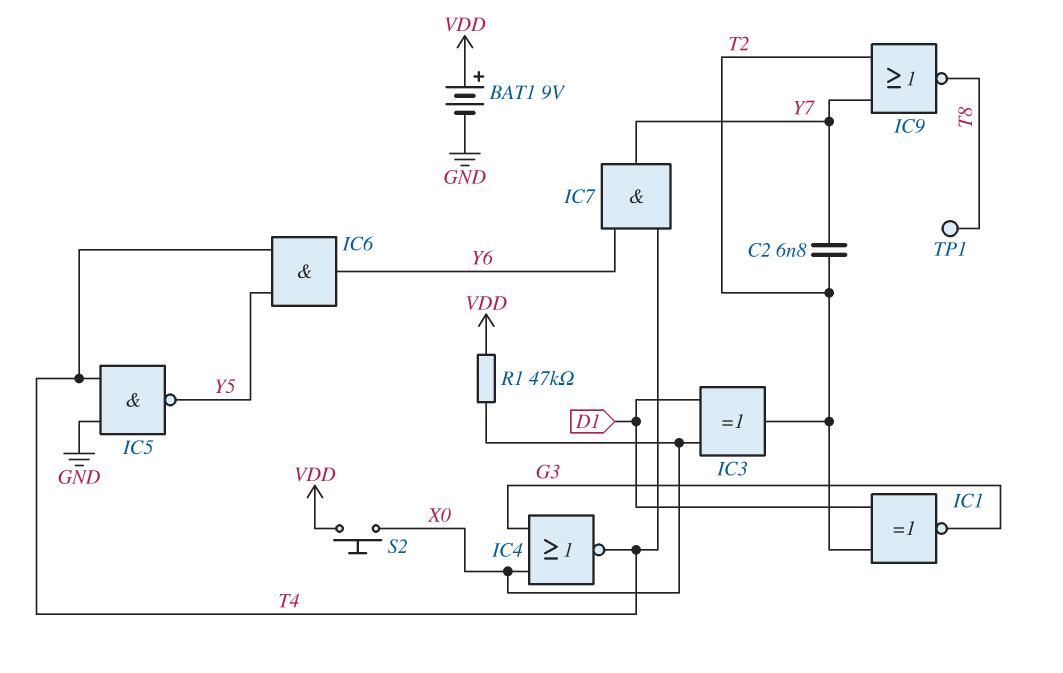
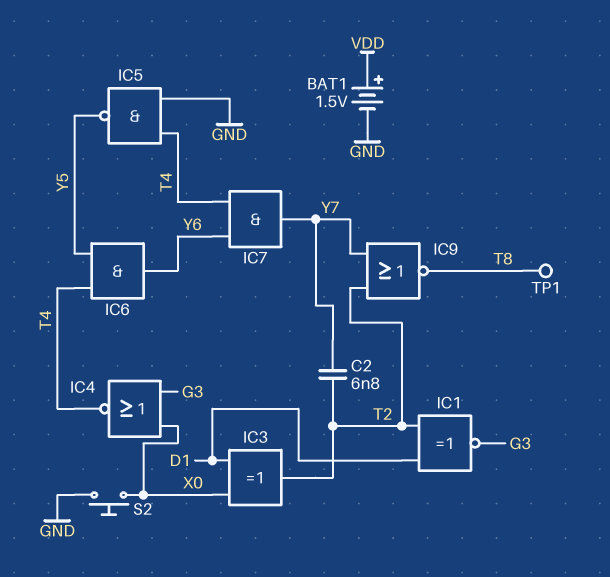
BAT1: 9V (plus VDD, minus GND) -> 1.5V (plus VDD, minus GND)
R1: 47k (VDD, X0) -> none
S2: button (VDD, X0) -> button (GND, X0)

